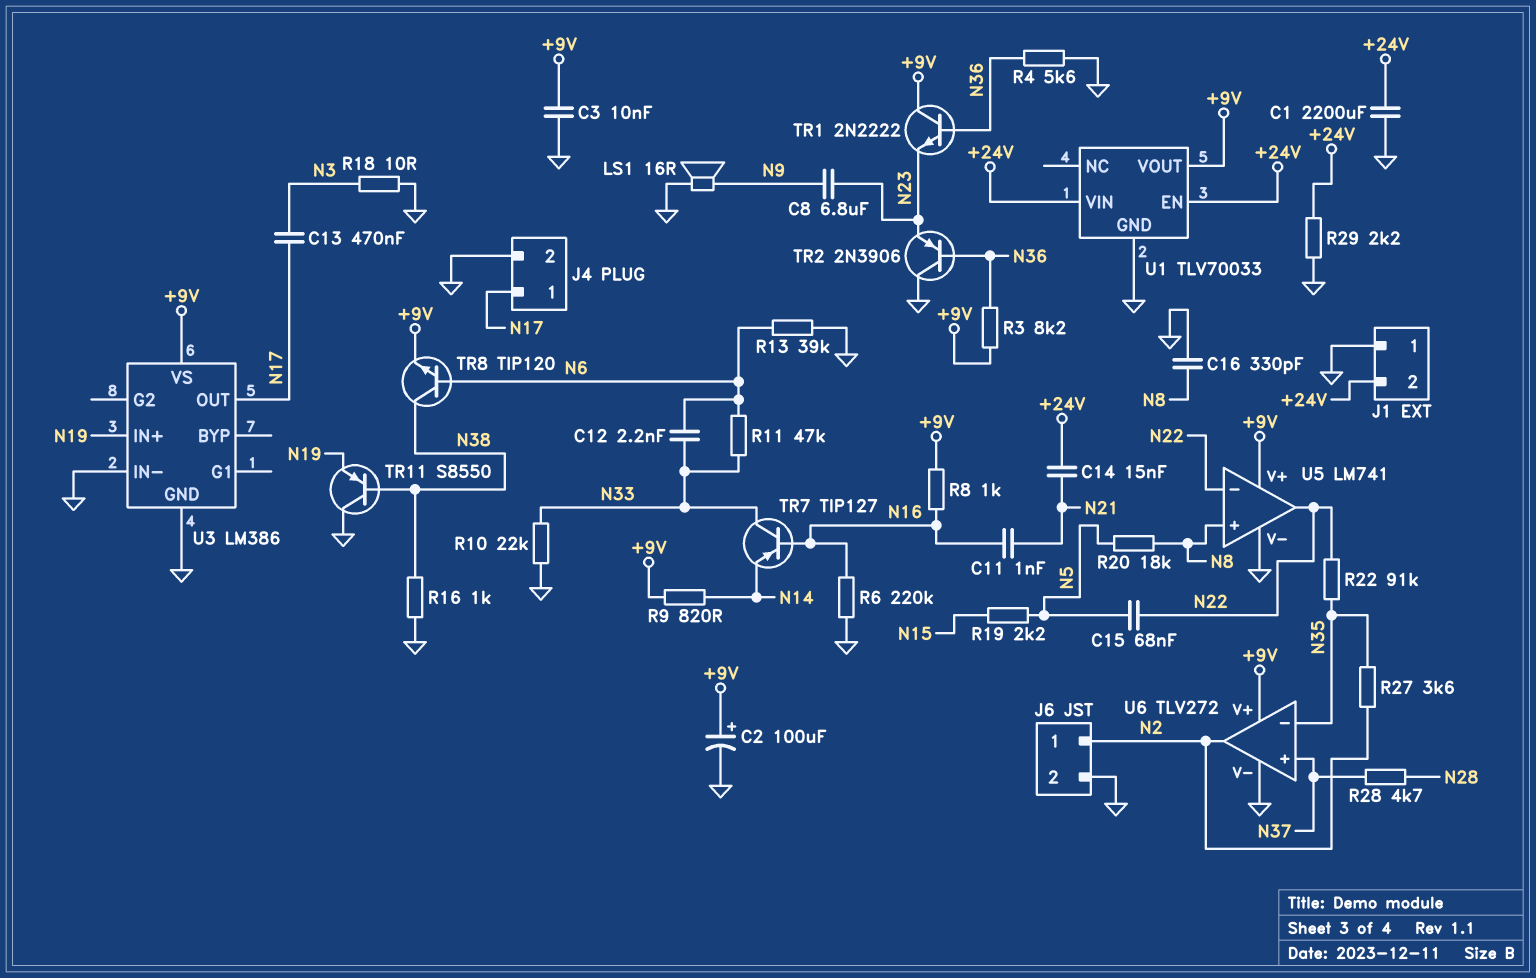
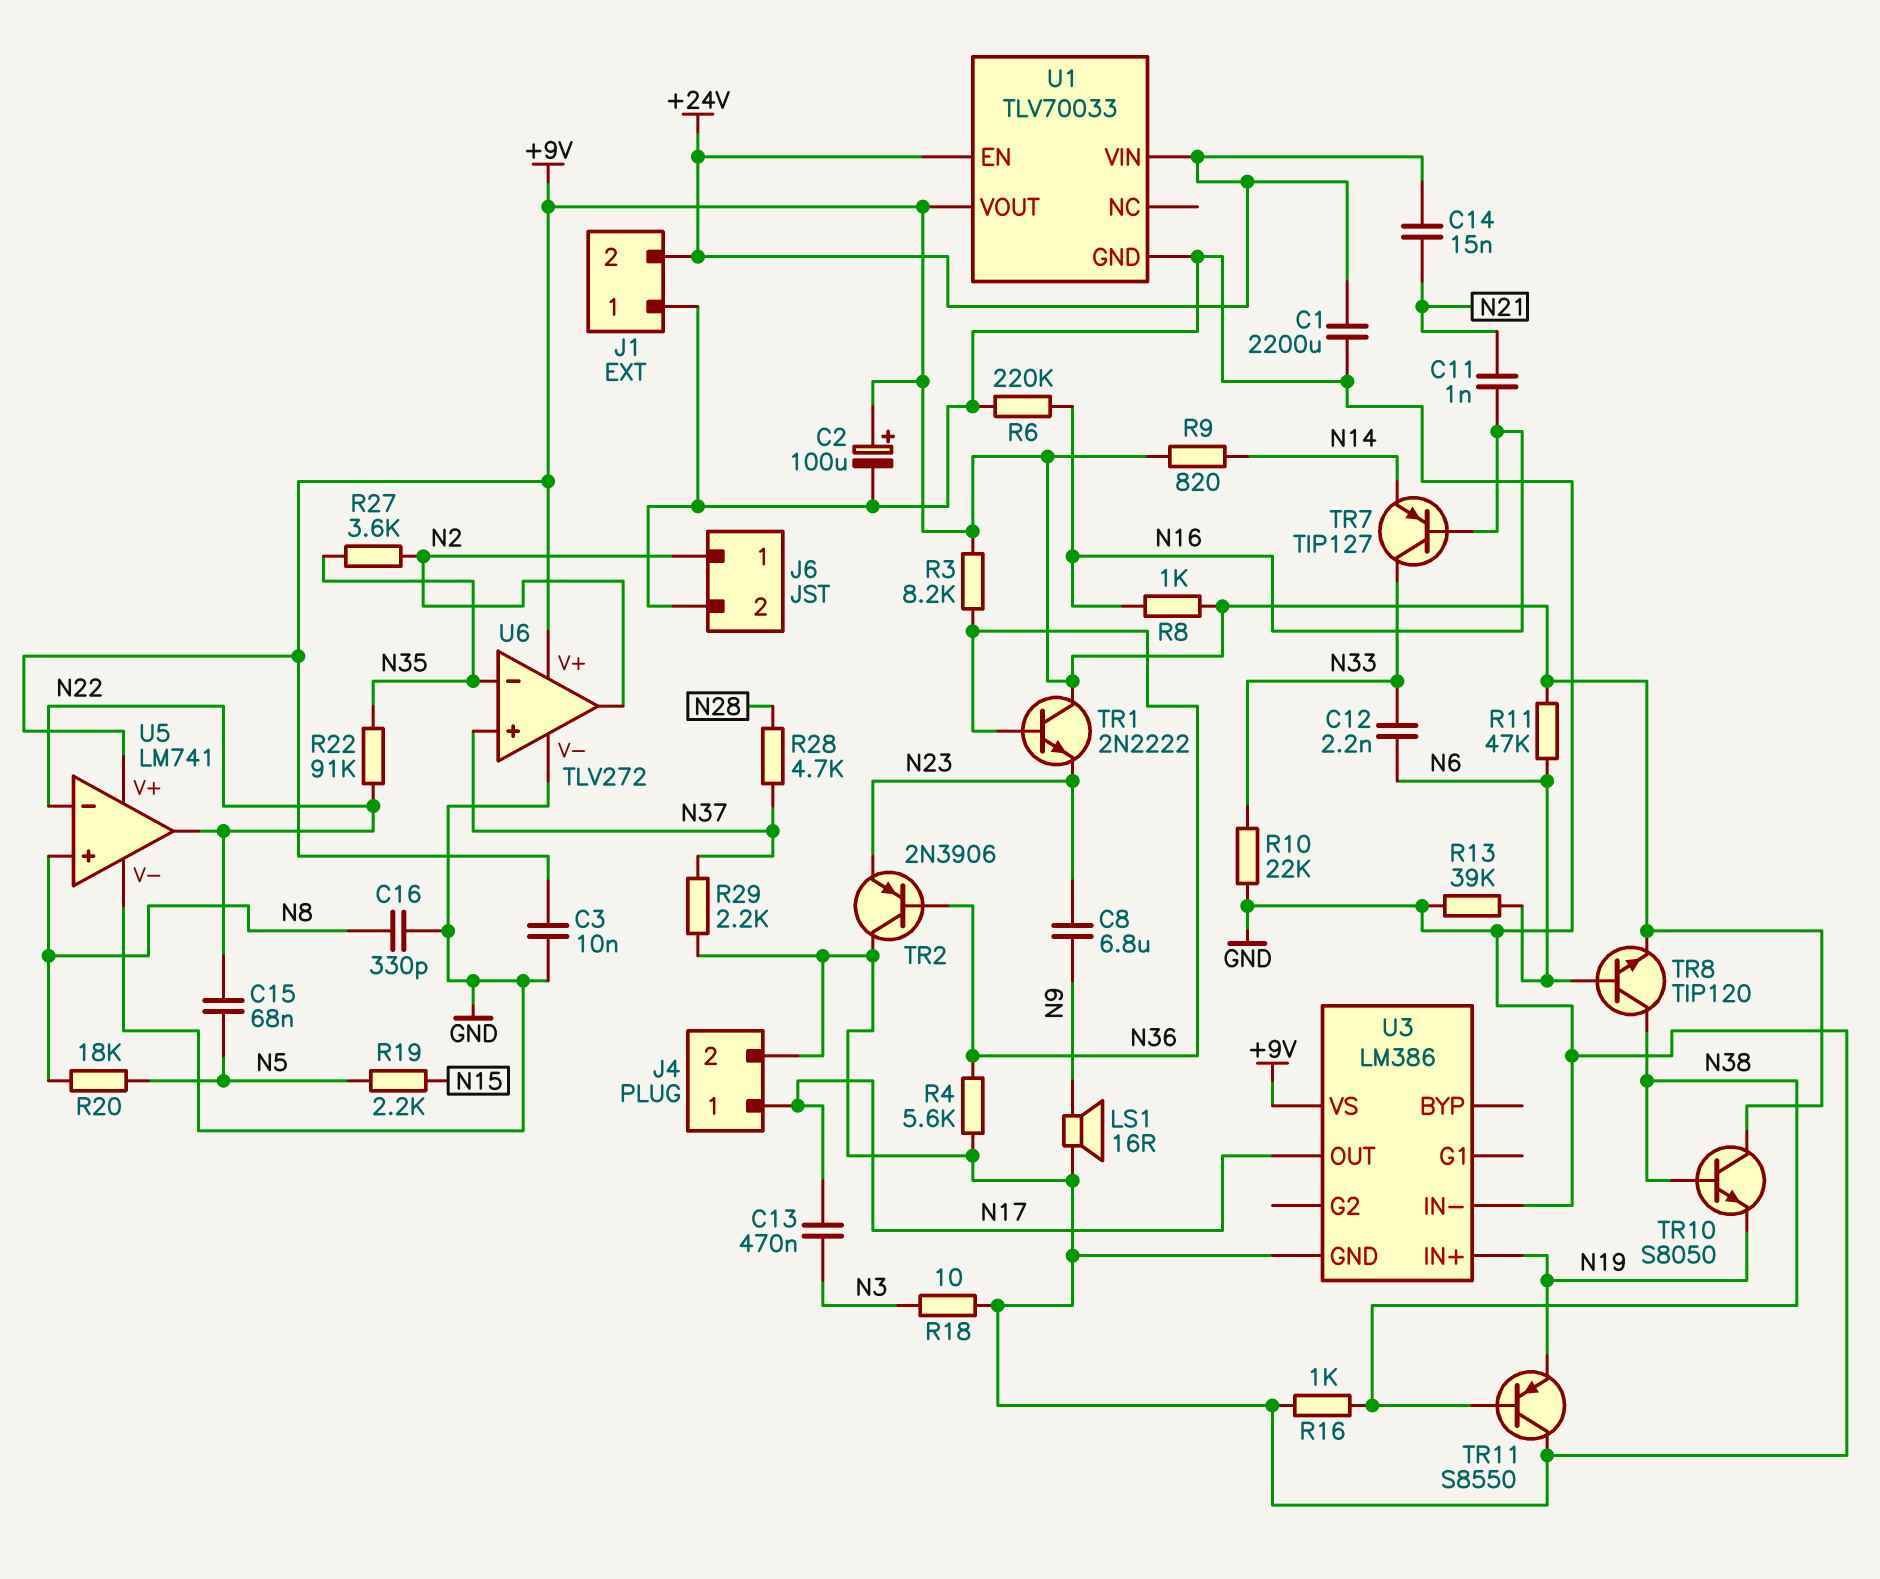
R11: 47k (N6, N33) -> 47k (+9V, N6)
R29: 2.2k (+24V, GND) -> 2.2k (GND, N37)
TR10: none -> NPN S8050 (B N38, C +9V, E N19)

